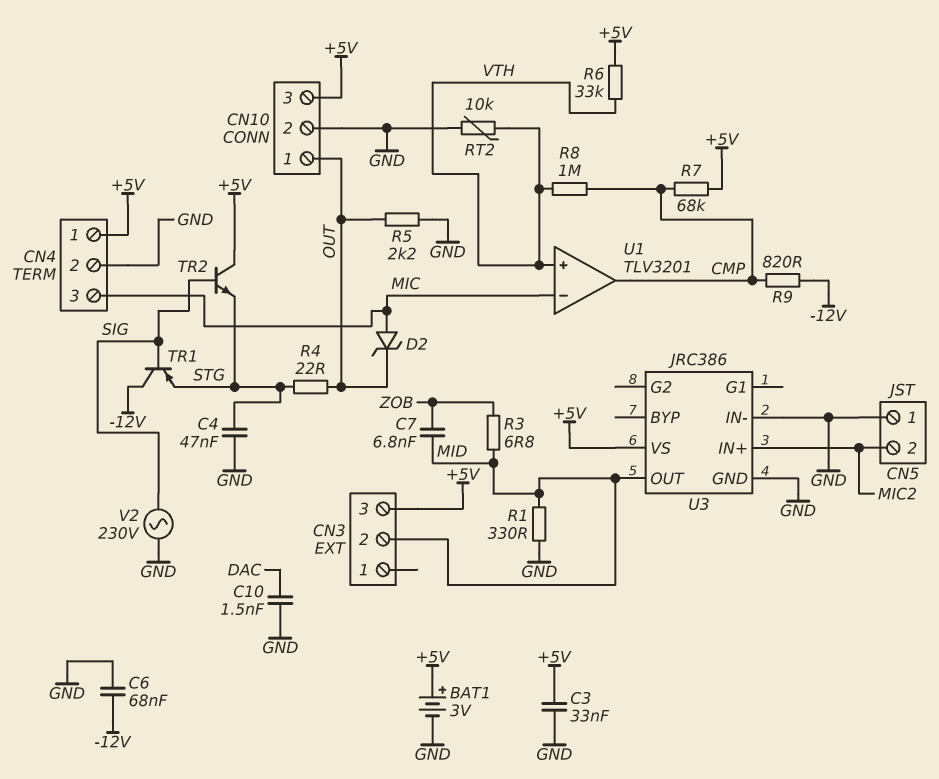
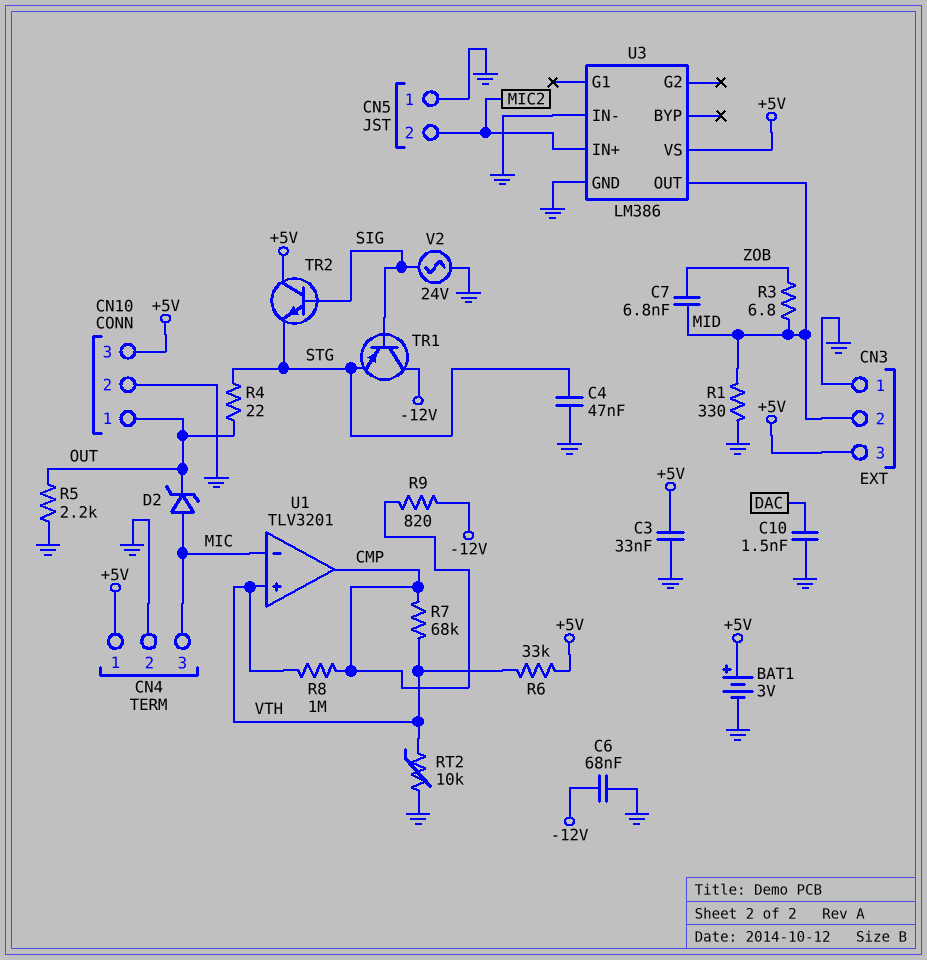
CN3 pin 1: none -> GND
R7: 68k (+5V, CMP) -> 68k (CMP, VTH)
U3: JRC386 -> LM386
V2: AC 230V (GND, SIG) -> AC 24V (GND, SIG)

